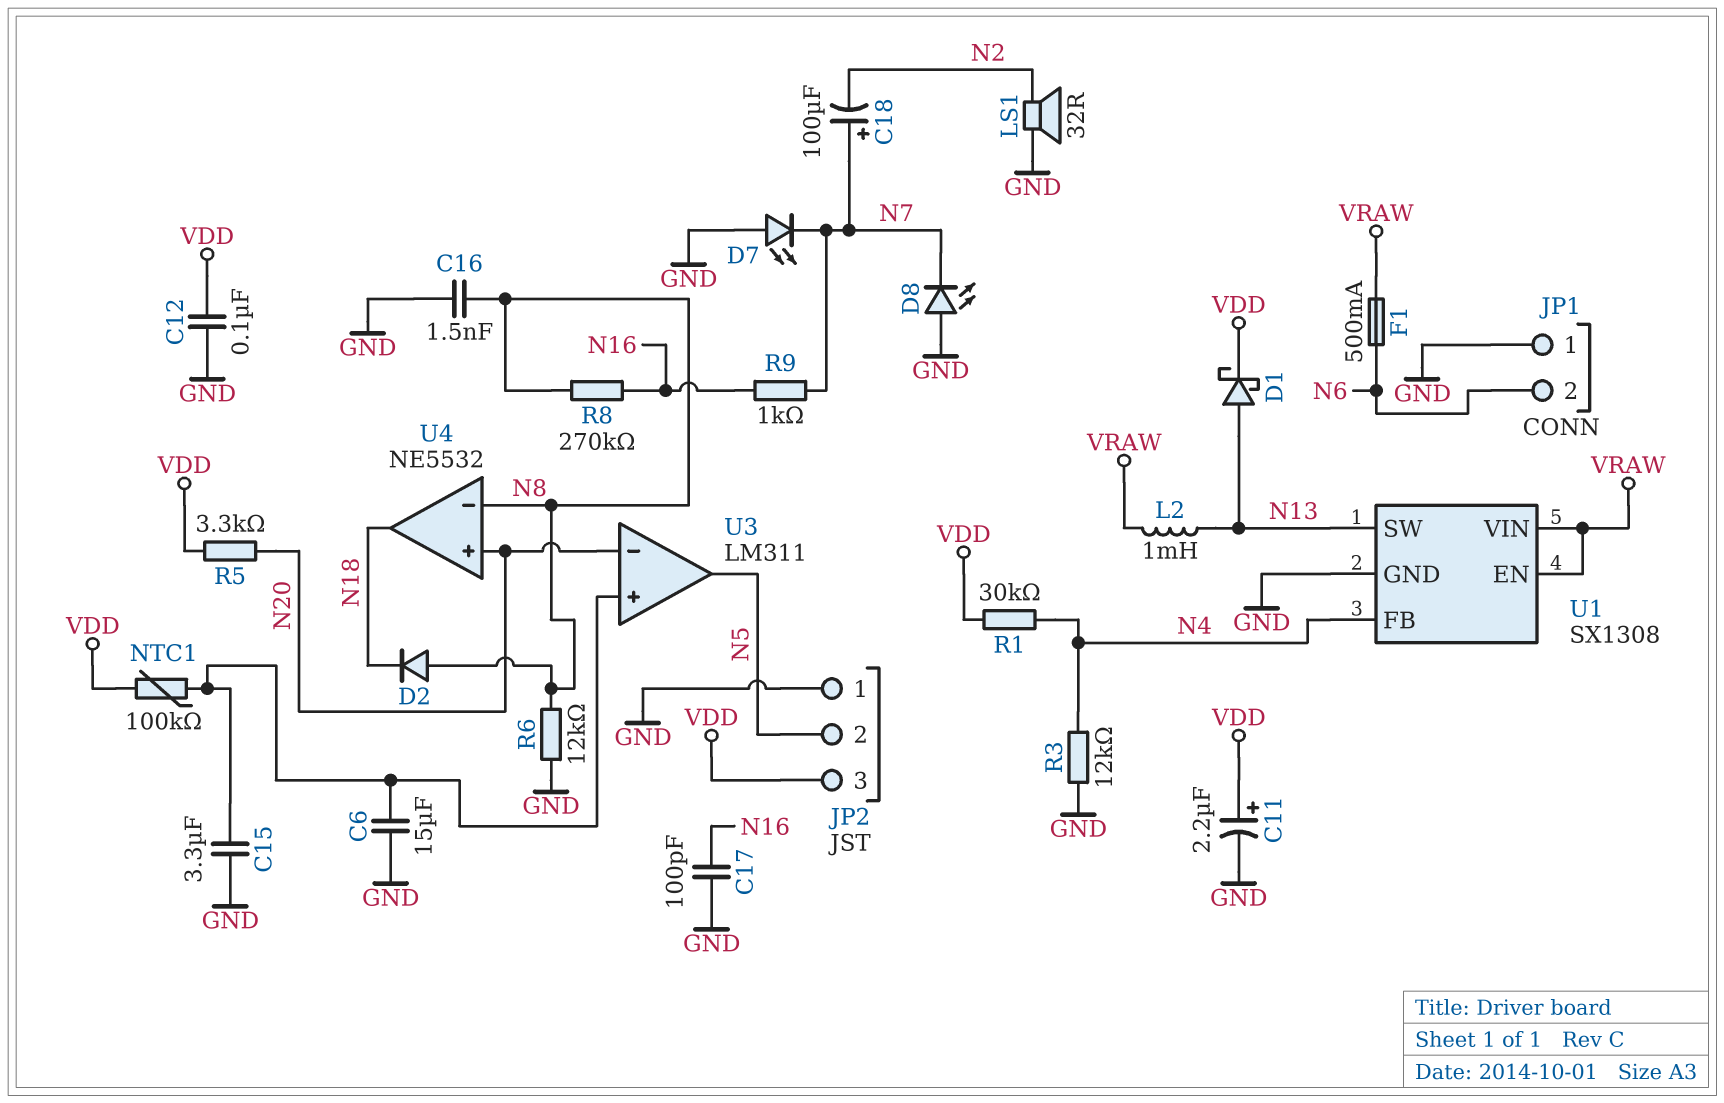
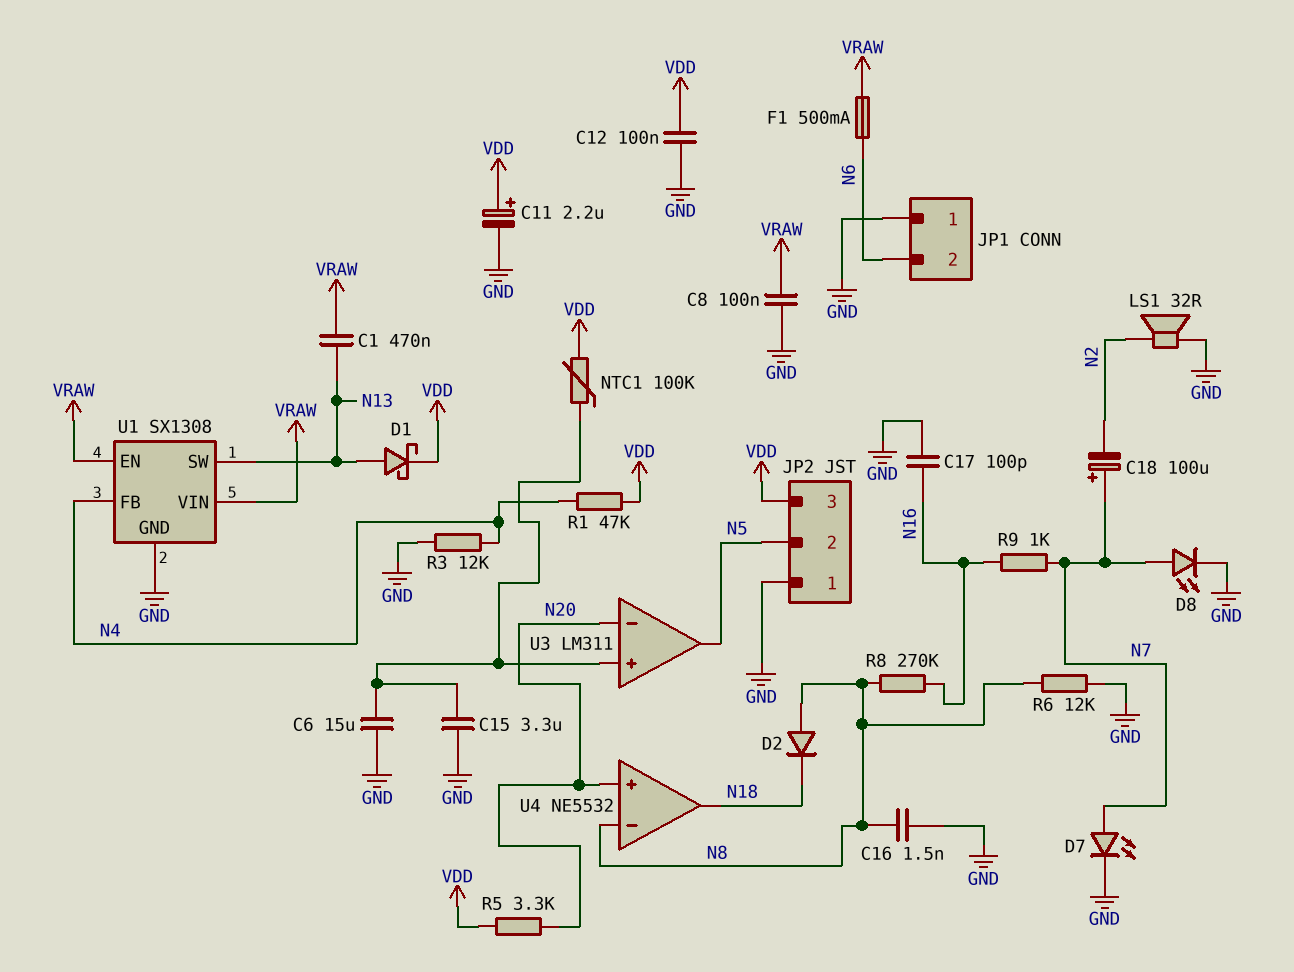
C1: none -> 470nF (N13, VRAW)
C8: none -> 100nF (GND, VRAW)
D7: LED (A GND, K N7) -> LED (A N7, K GND)
D8: LED (A GND, K N7) -> LED (A N7, K GND)
L2: 1mH (N13, VRAW) -> none
R1: 30k (N4, VDD) -> 47k (N4, VDD)

